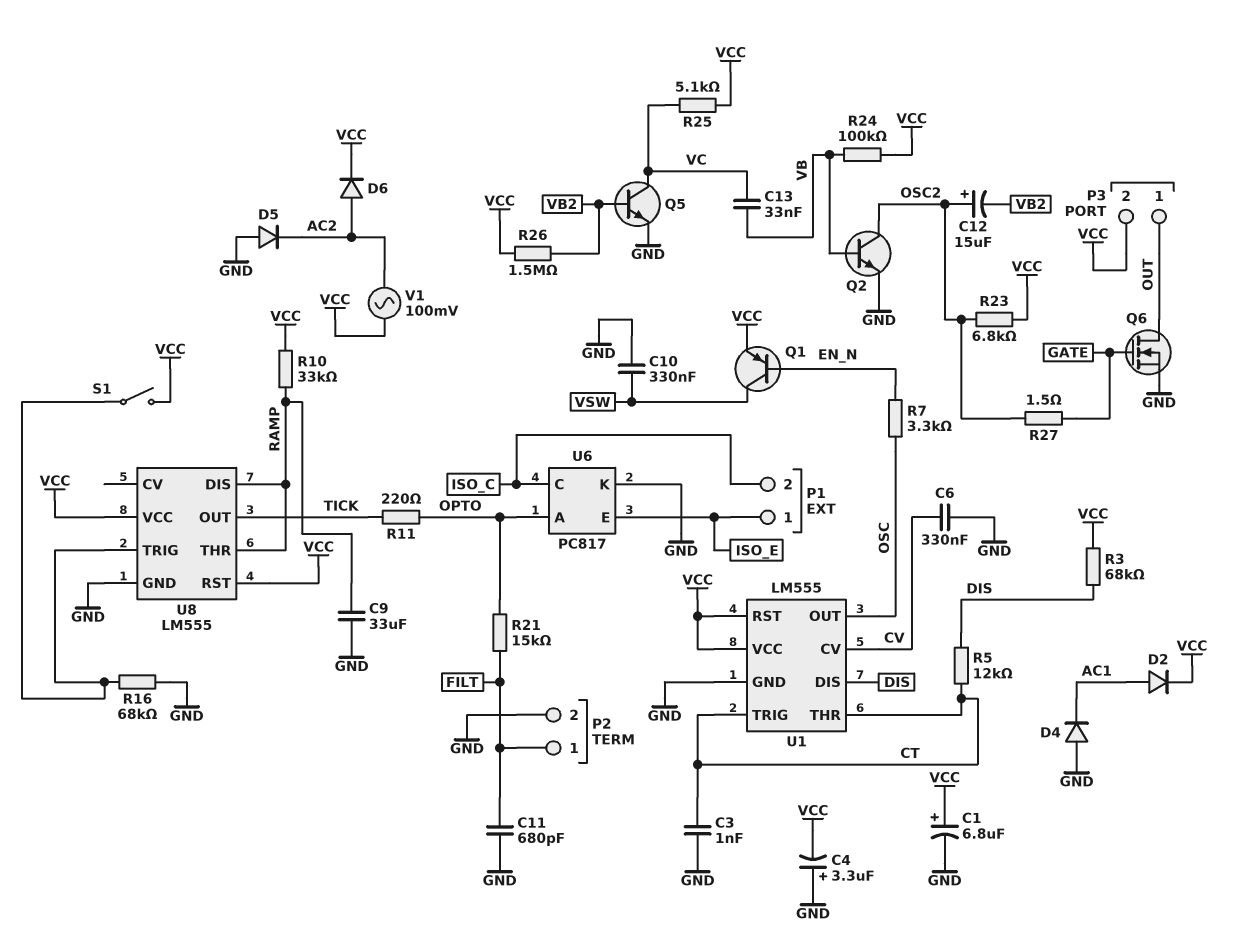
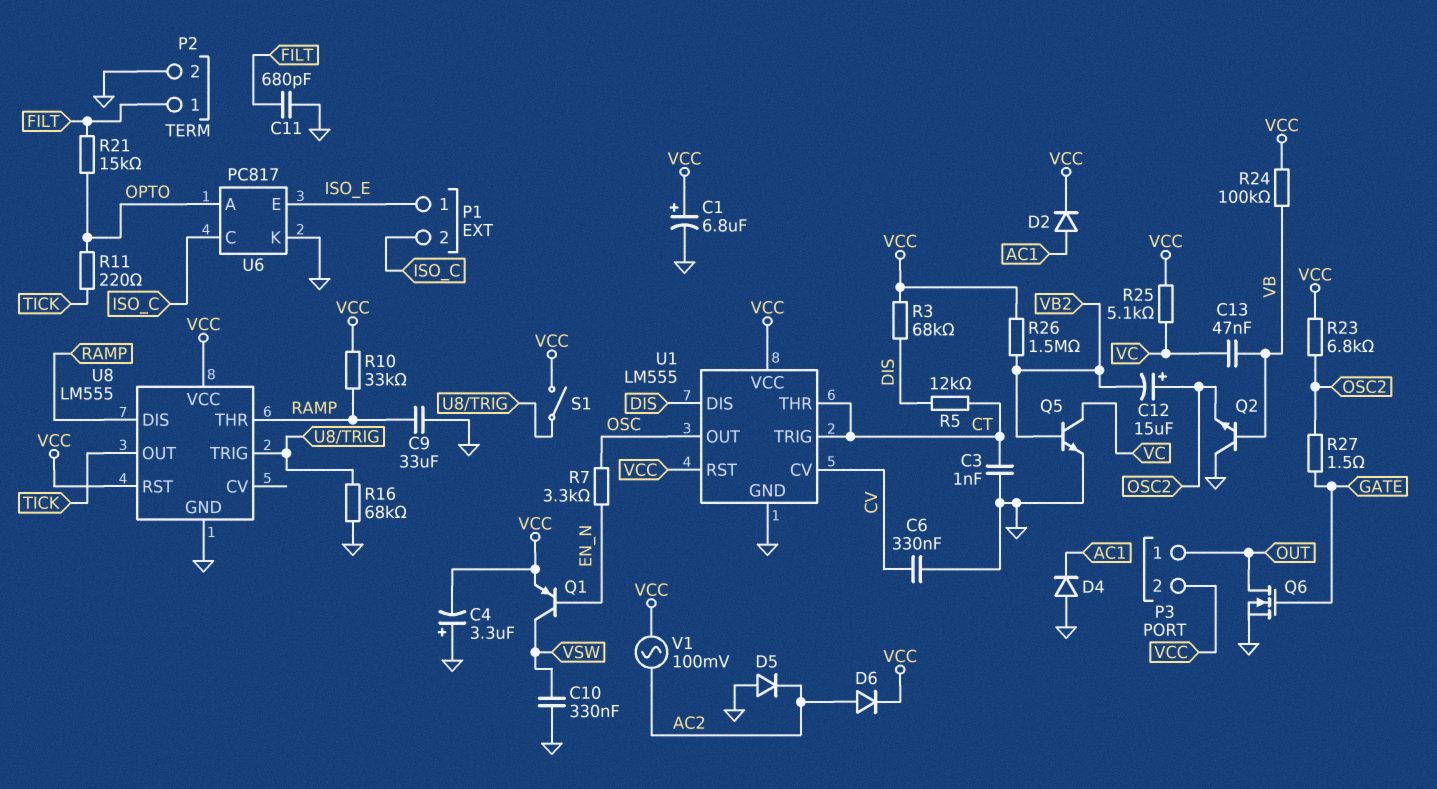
C13: 33nF (VB, VC) -> 47nF (VB, VC)
Q2: NPN (B VB, C OSC2, E GND) -> NPN (B VB, C GND, E OSC2)

